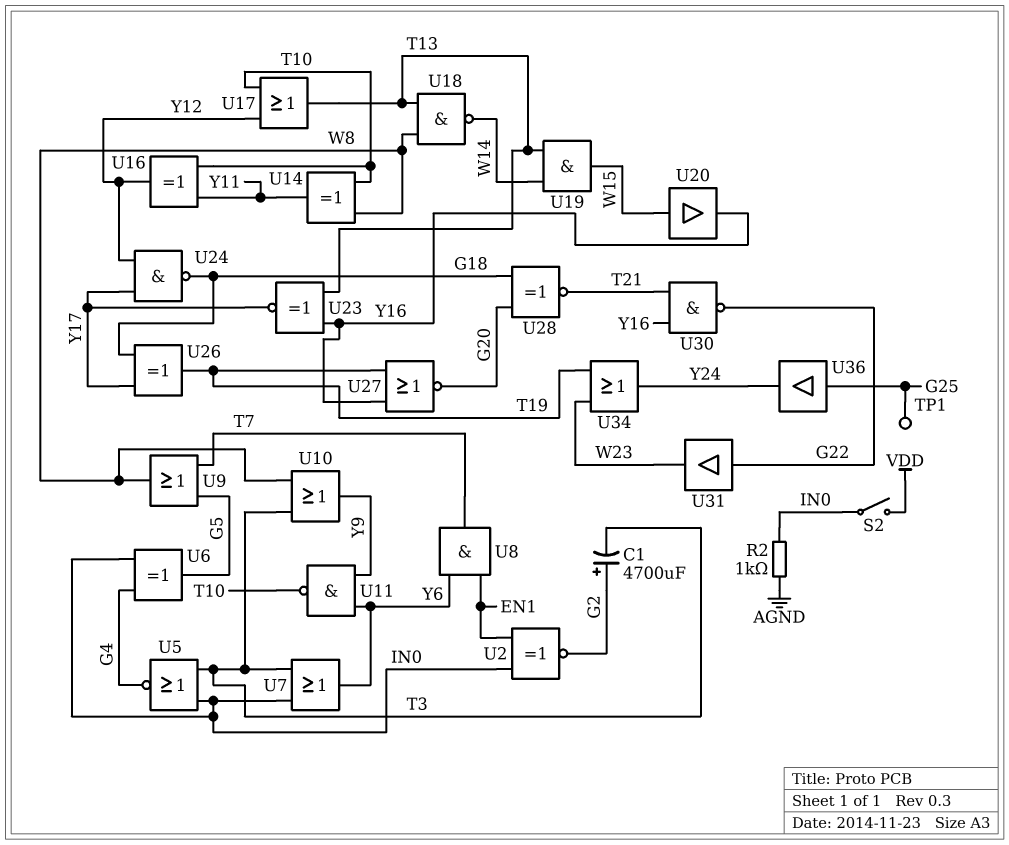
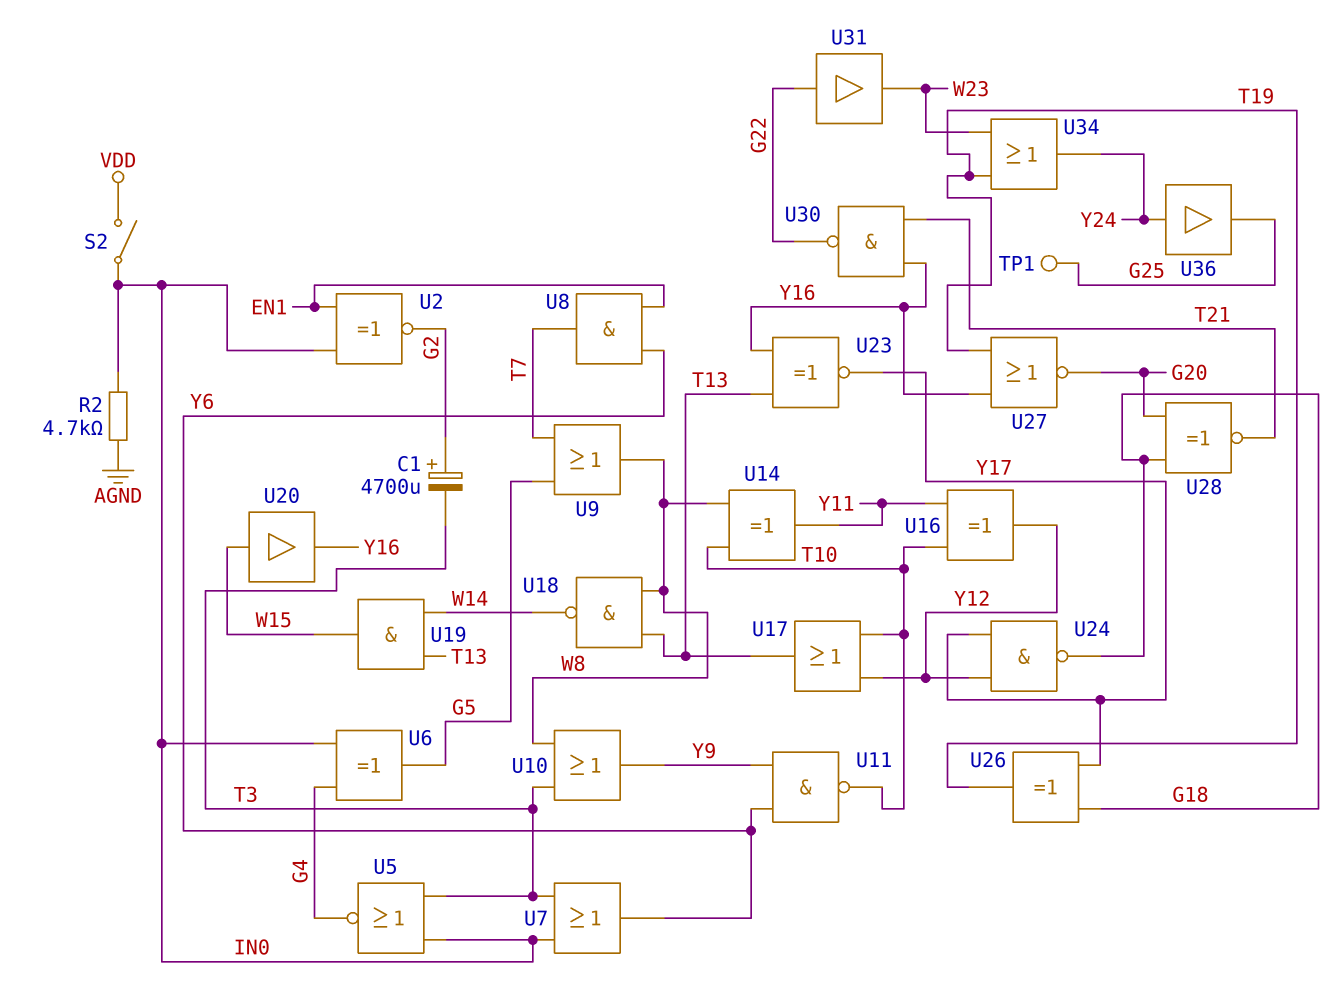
R2: 1k (AGND, IN0) -> 4.7k (AGND, IN0)
U36: buffer (in G25, out Y24) -> buffer (in Y24, out G25)

